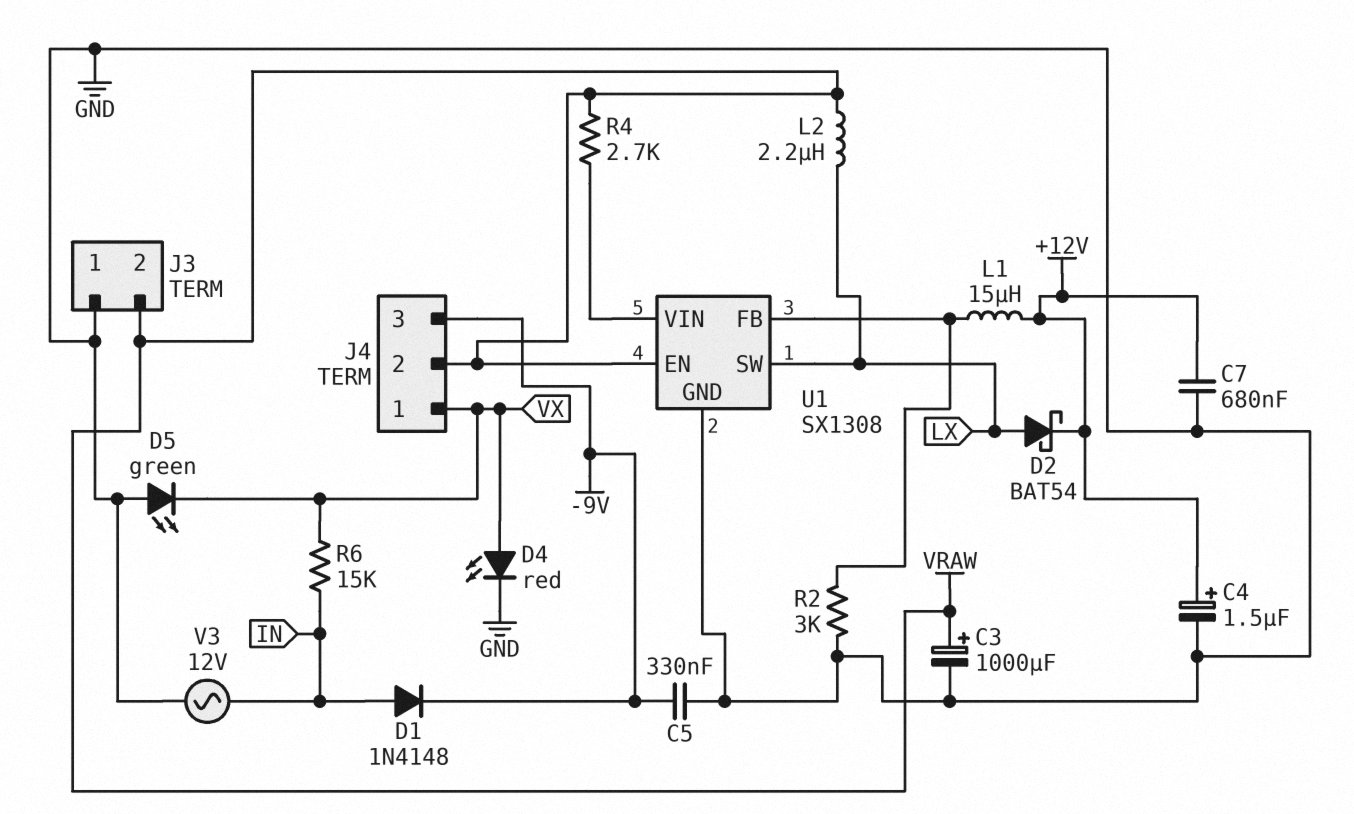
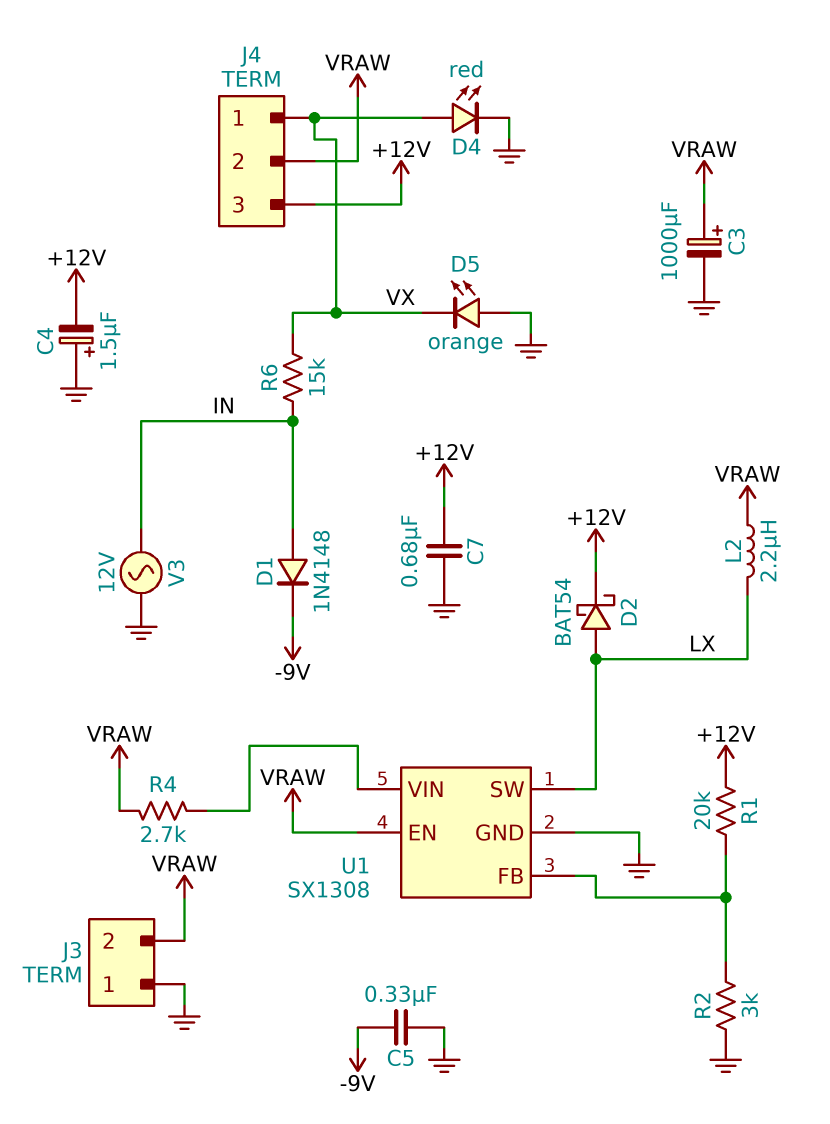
C4: 1.5uF (plus +12V, minus GND) -> 1.5uF (plus GND, minus +12V)
D5: LED green (A GND, K VX) -> LED orange (A GND, K VX)
J4 pin 3: -9V -> +12V
L1: 15uH (+12V, U1/FB) -> none
R1: none -> 20k (+12V, U1/FB)

